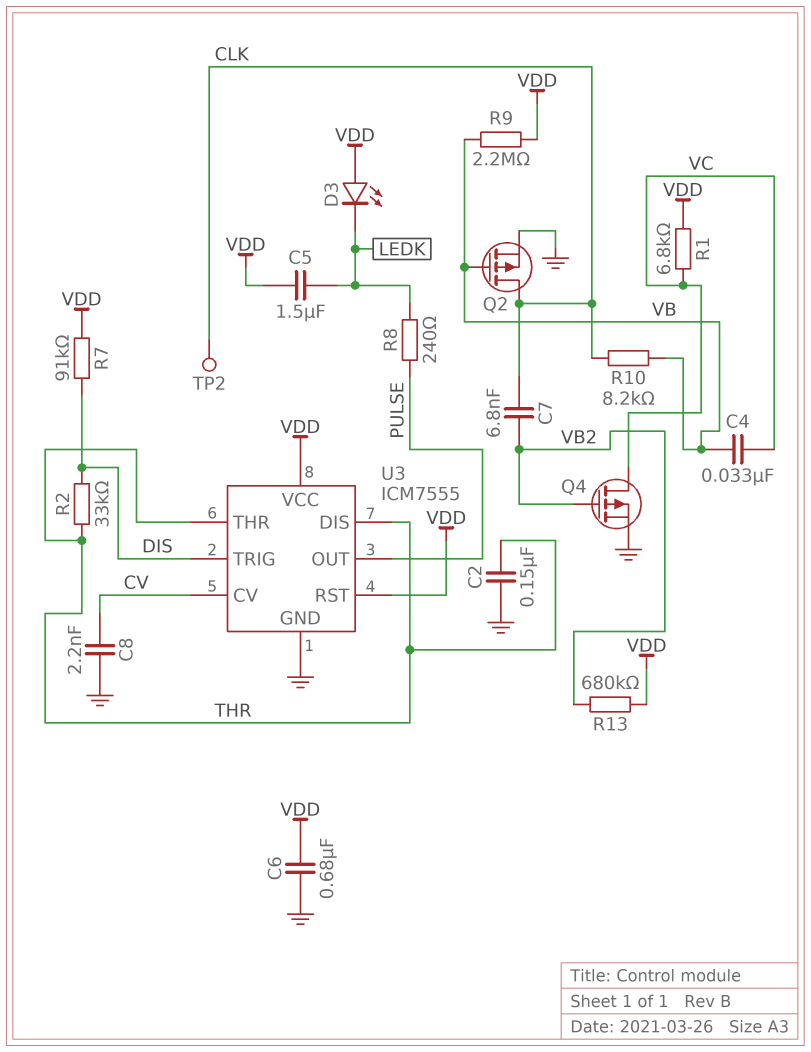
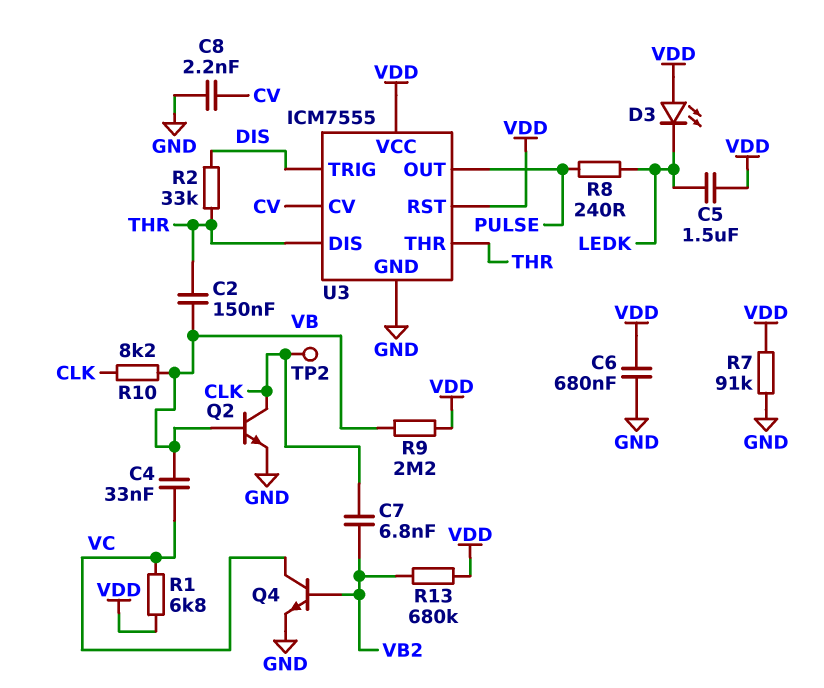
C2: 150nF (GND, THR) -> 150nF (THR, VB)
Q2: PMOS (G VB, D CLK, S GND) -> NPN (B VB, C CLK, E GND)
Q4: PMOS (G VB2, D VC, S GND) -> NPN (B VB2, C VC, E GND)
R7: 91k (DIS, VDD) -> 91k (GND, VDD)

